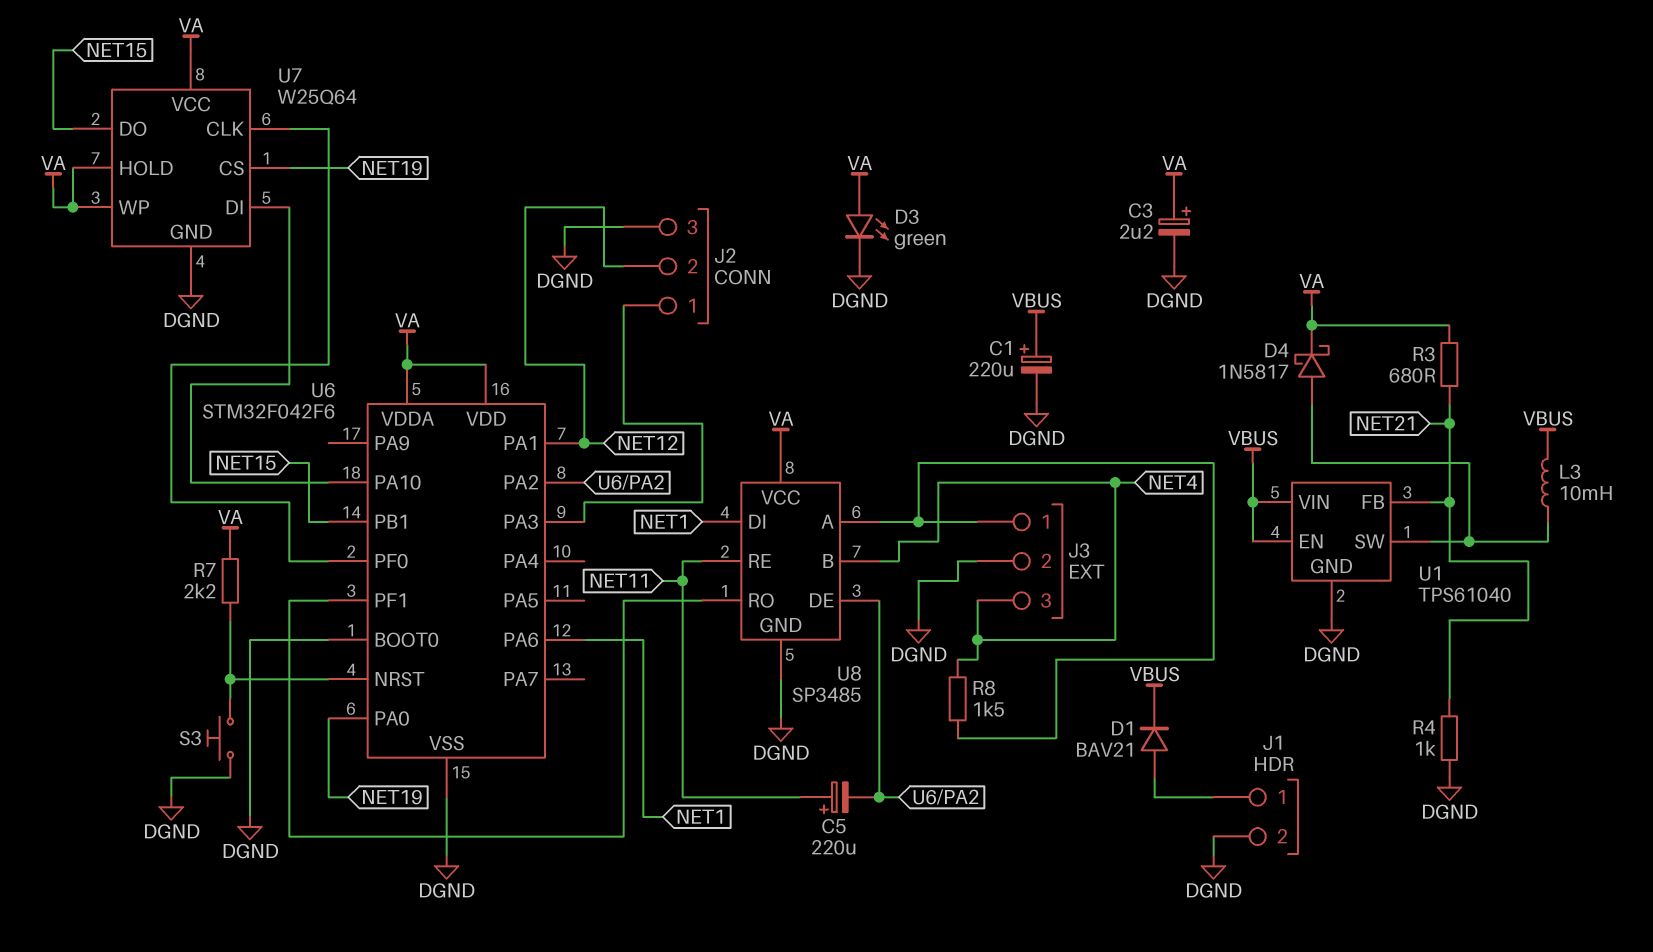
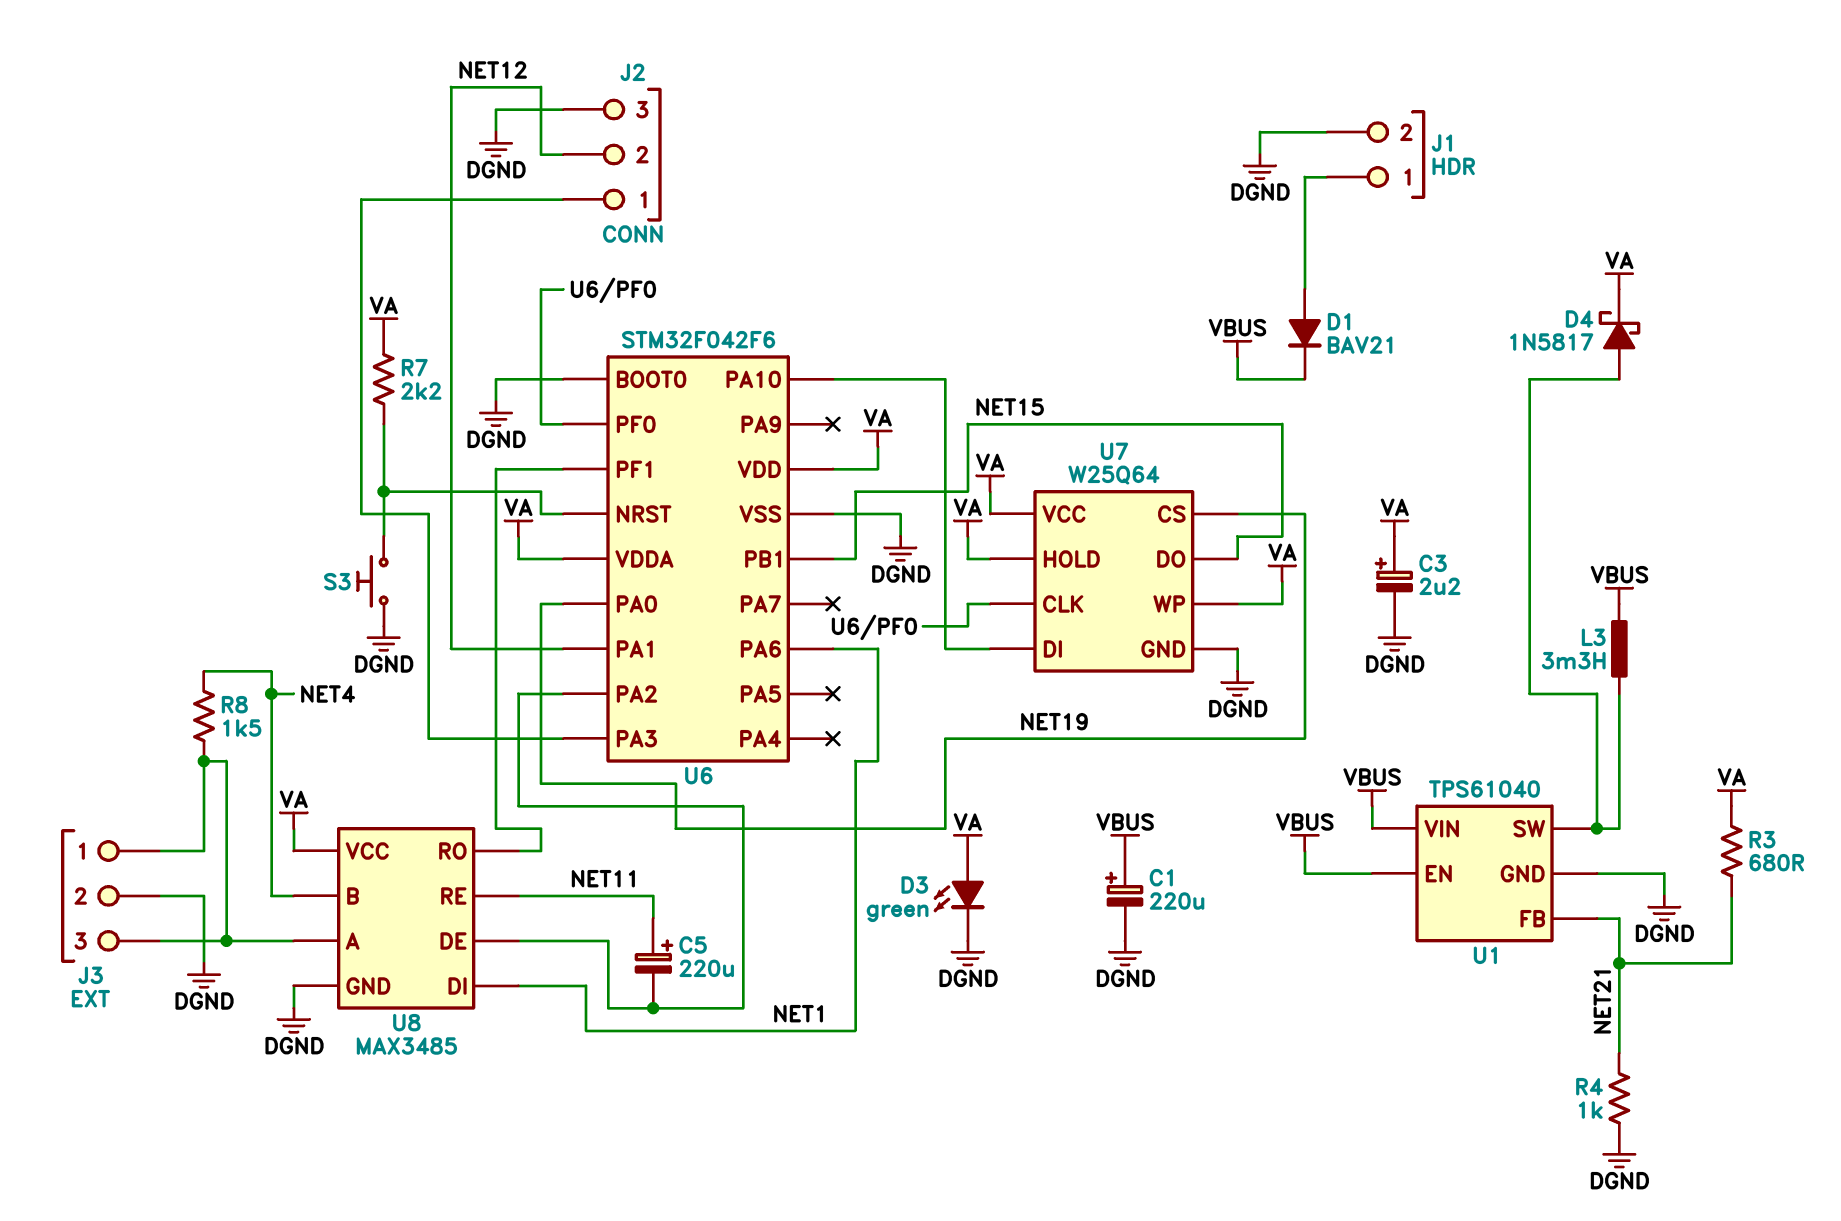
J3 pin 3: NET4 -> J3/1
L3: 10mH (U1/SW, VBUS) -> 3.3mH (U1/SW, VBUS)
U8: SP3485 -> MAX3485

